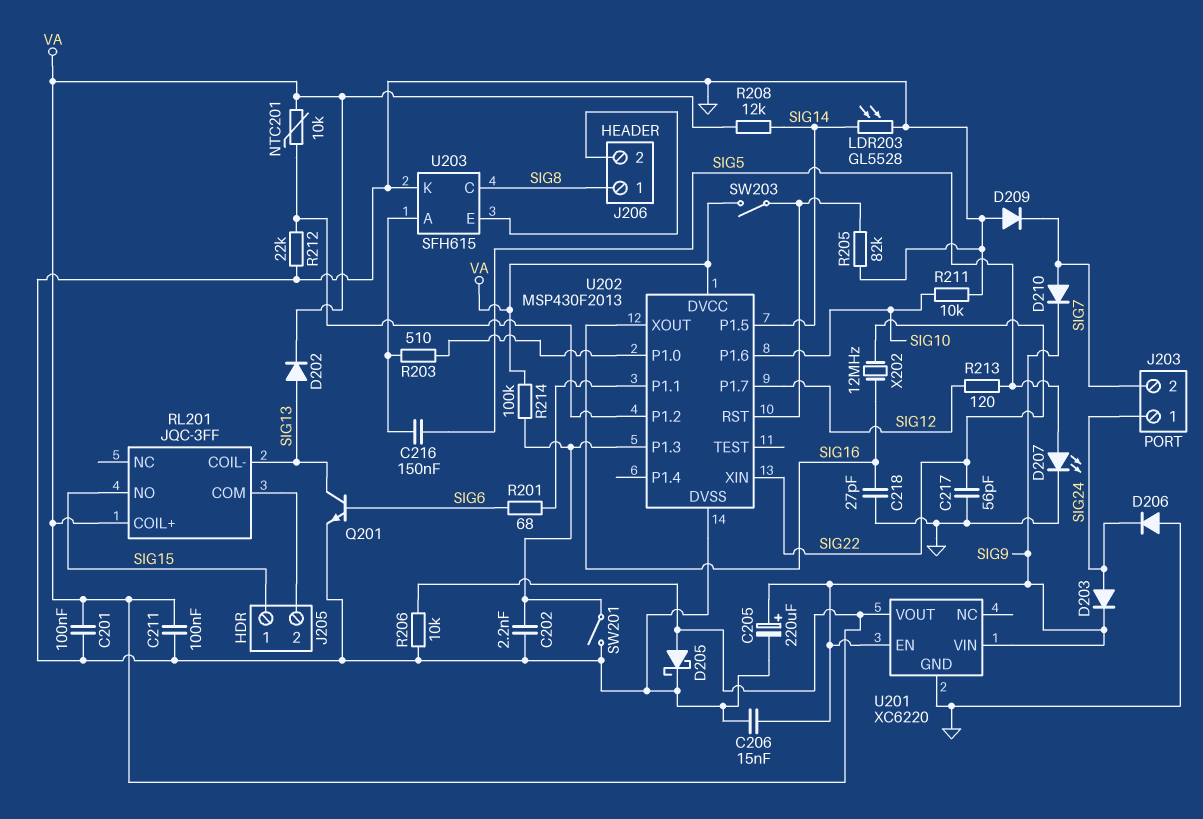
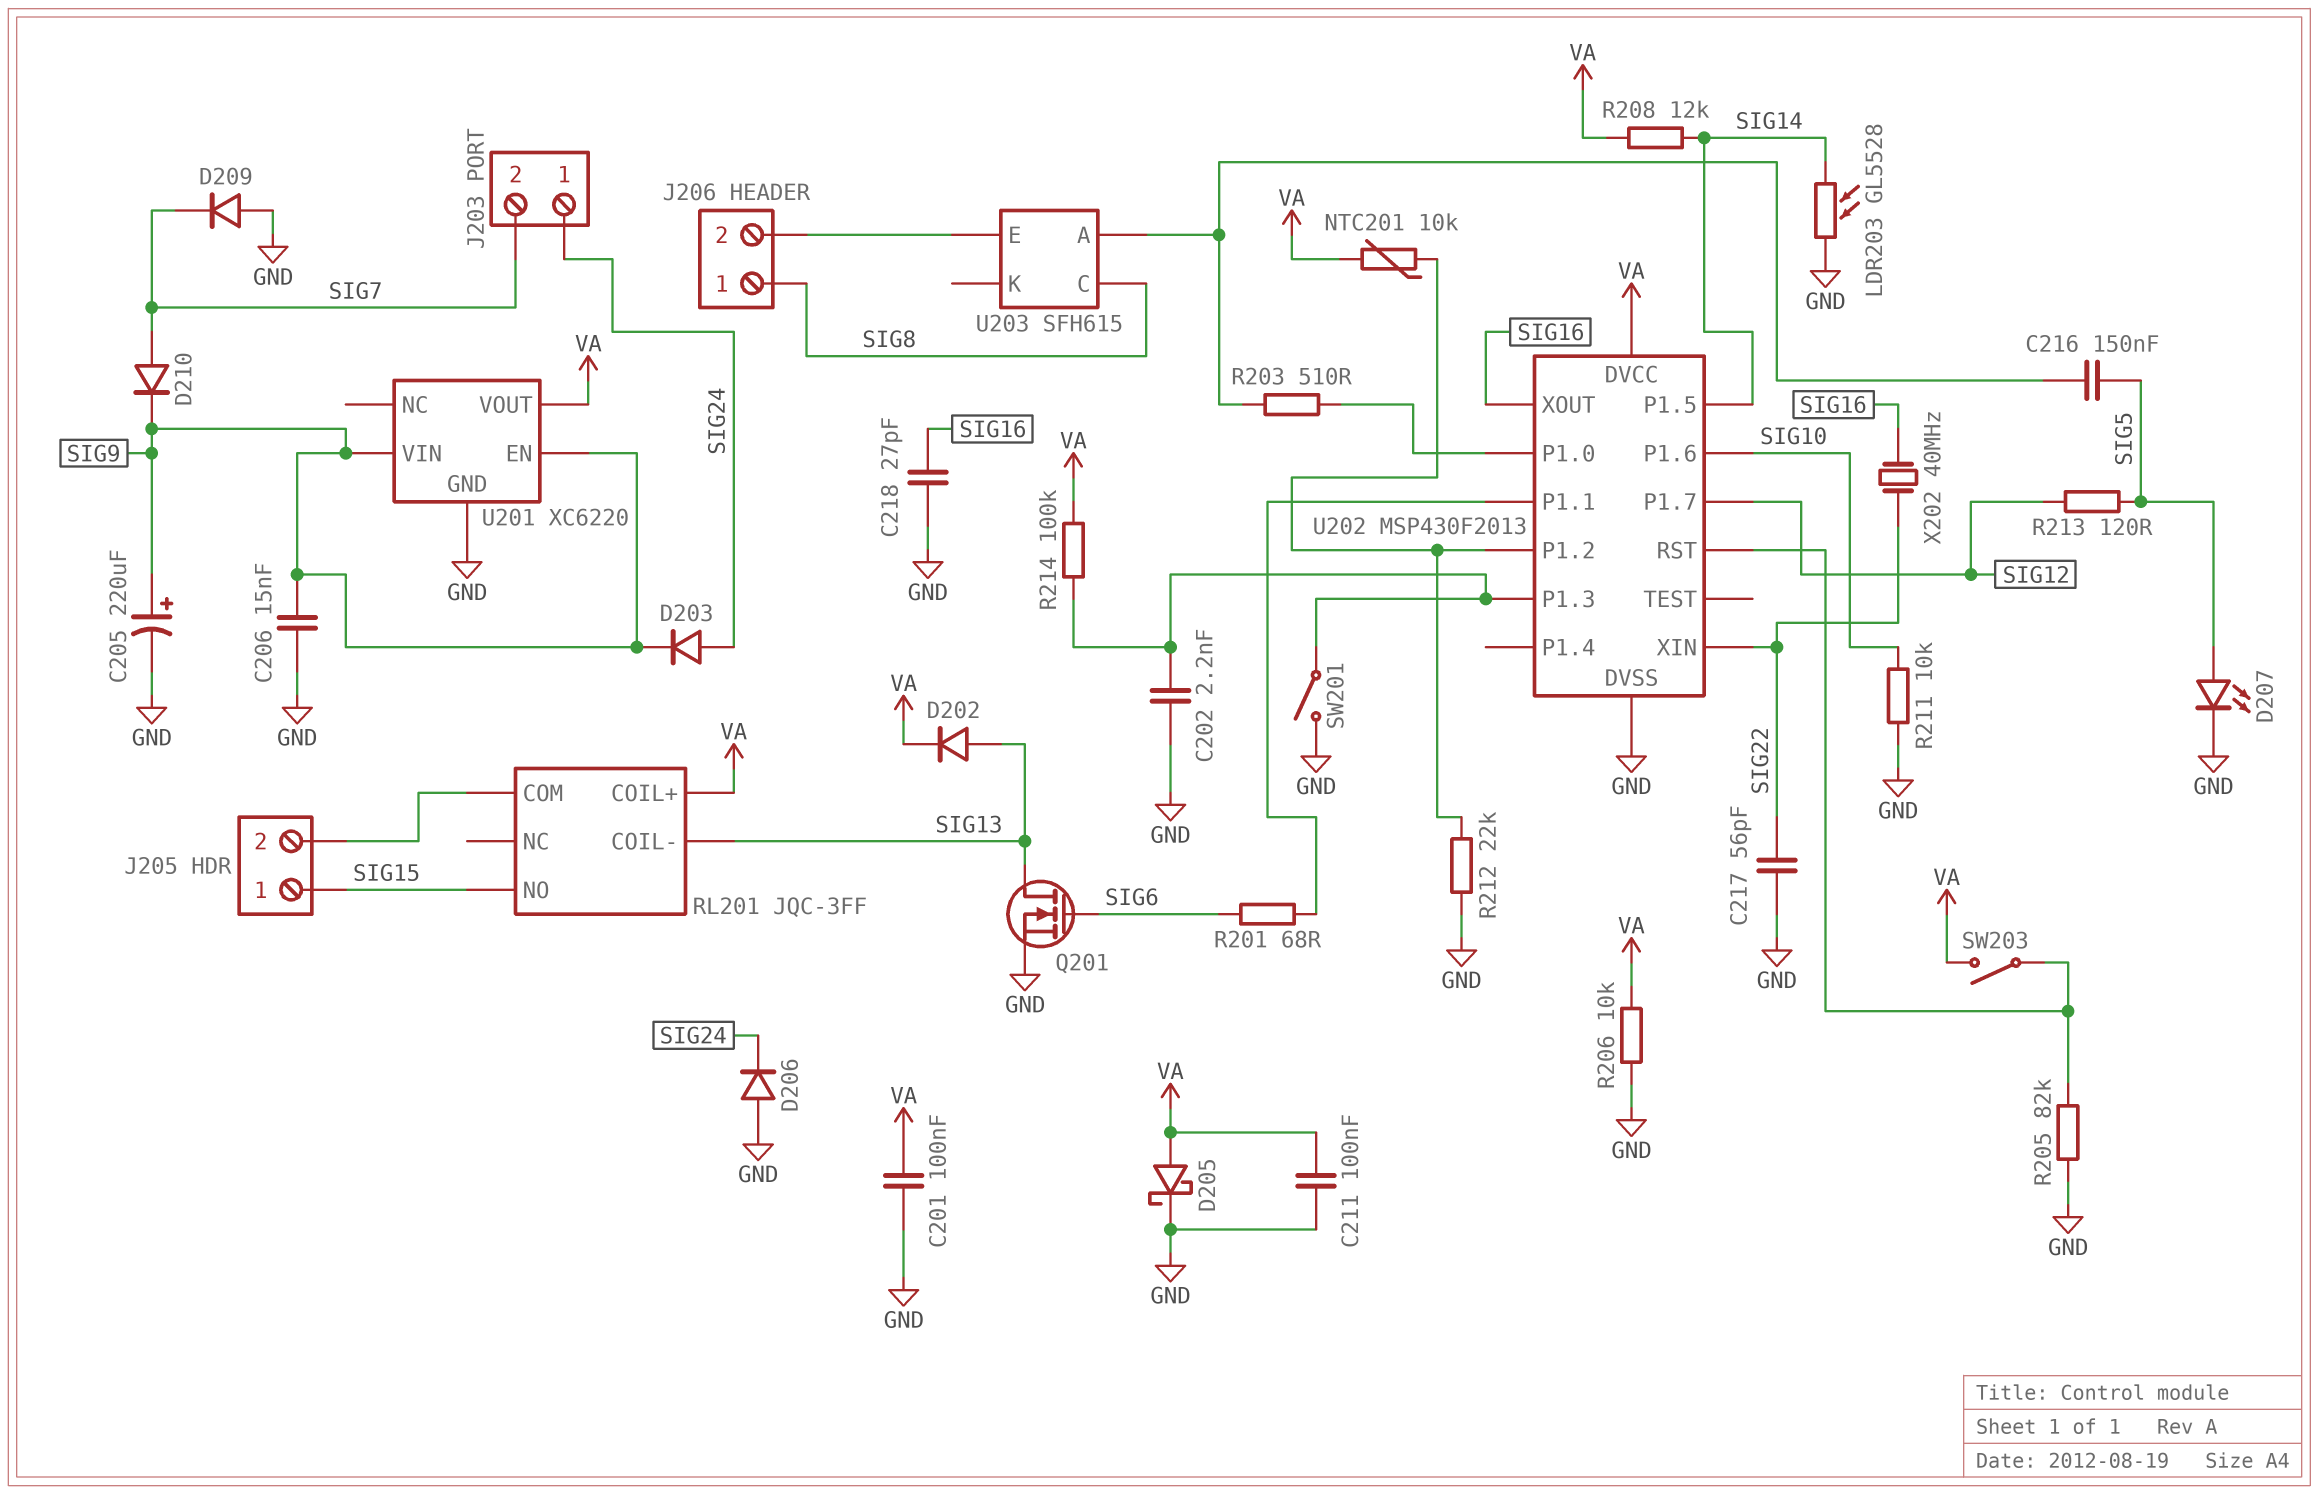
Q201: NPN (B SIG6, C SIG13, E GND) -> NMOS (G SIG6, D SIG13, S GND)
U203 pin K: GND -> none
X202: 12MHz (SIG16, SIG22) -> 40MHz (SIG16, SIG22)

